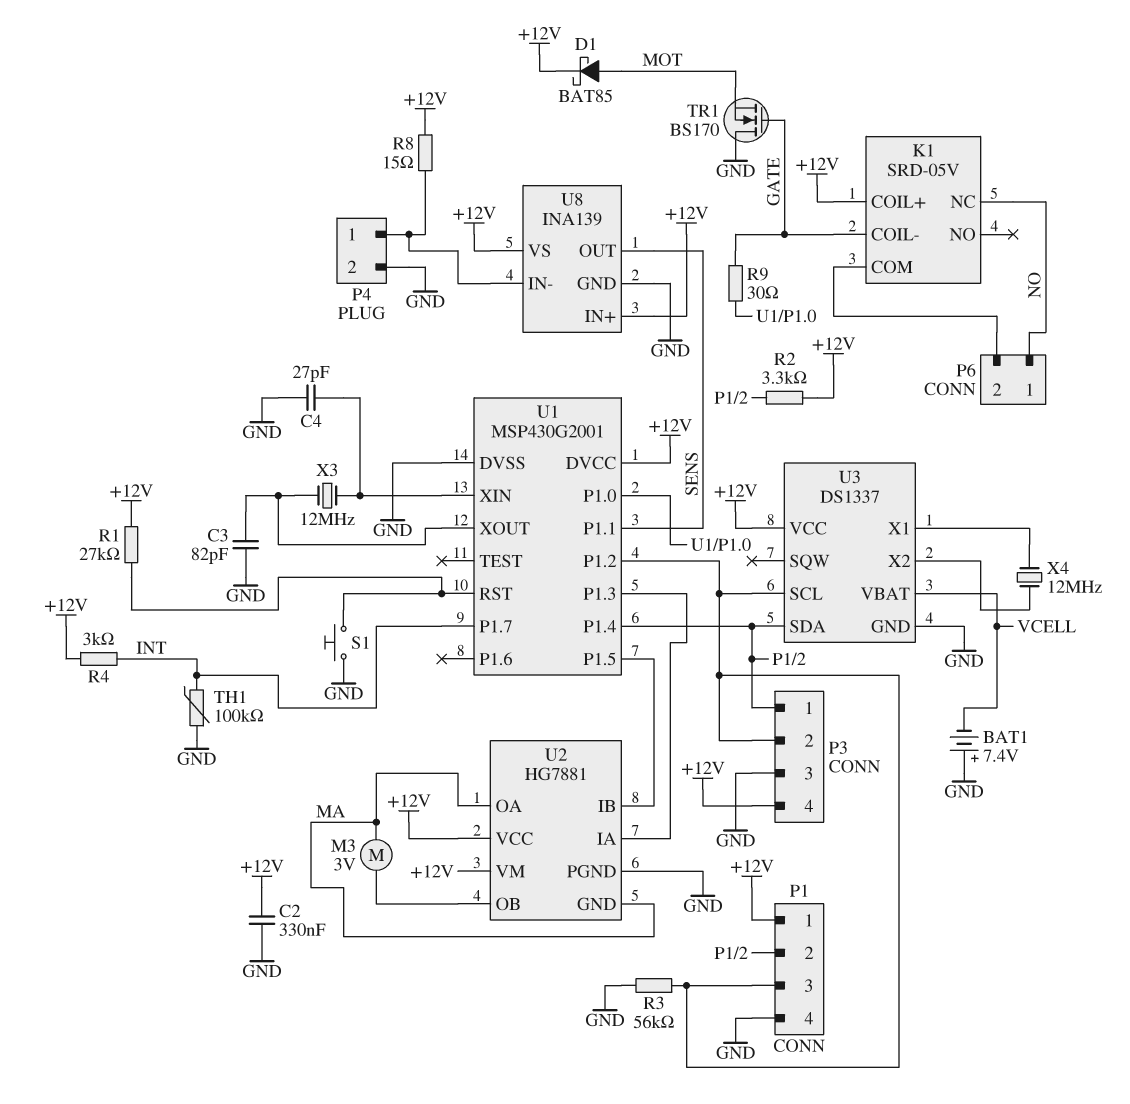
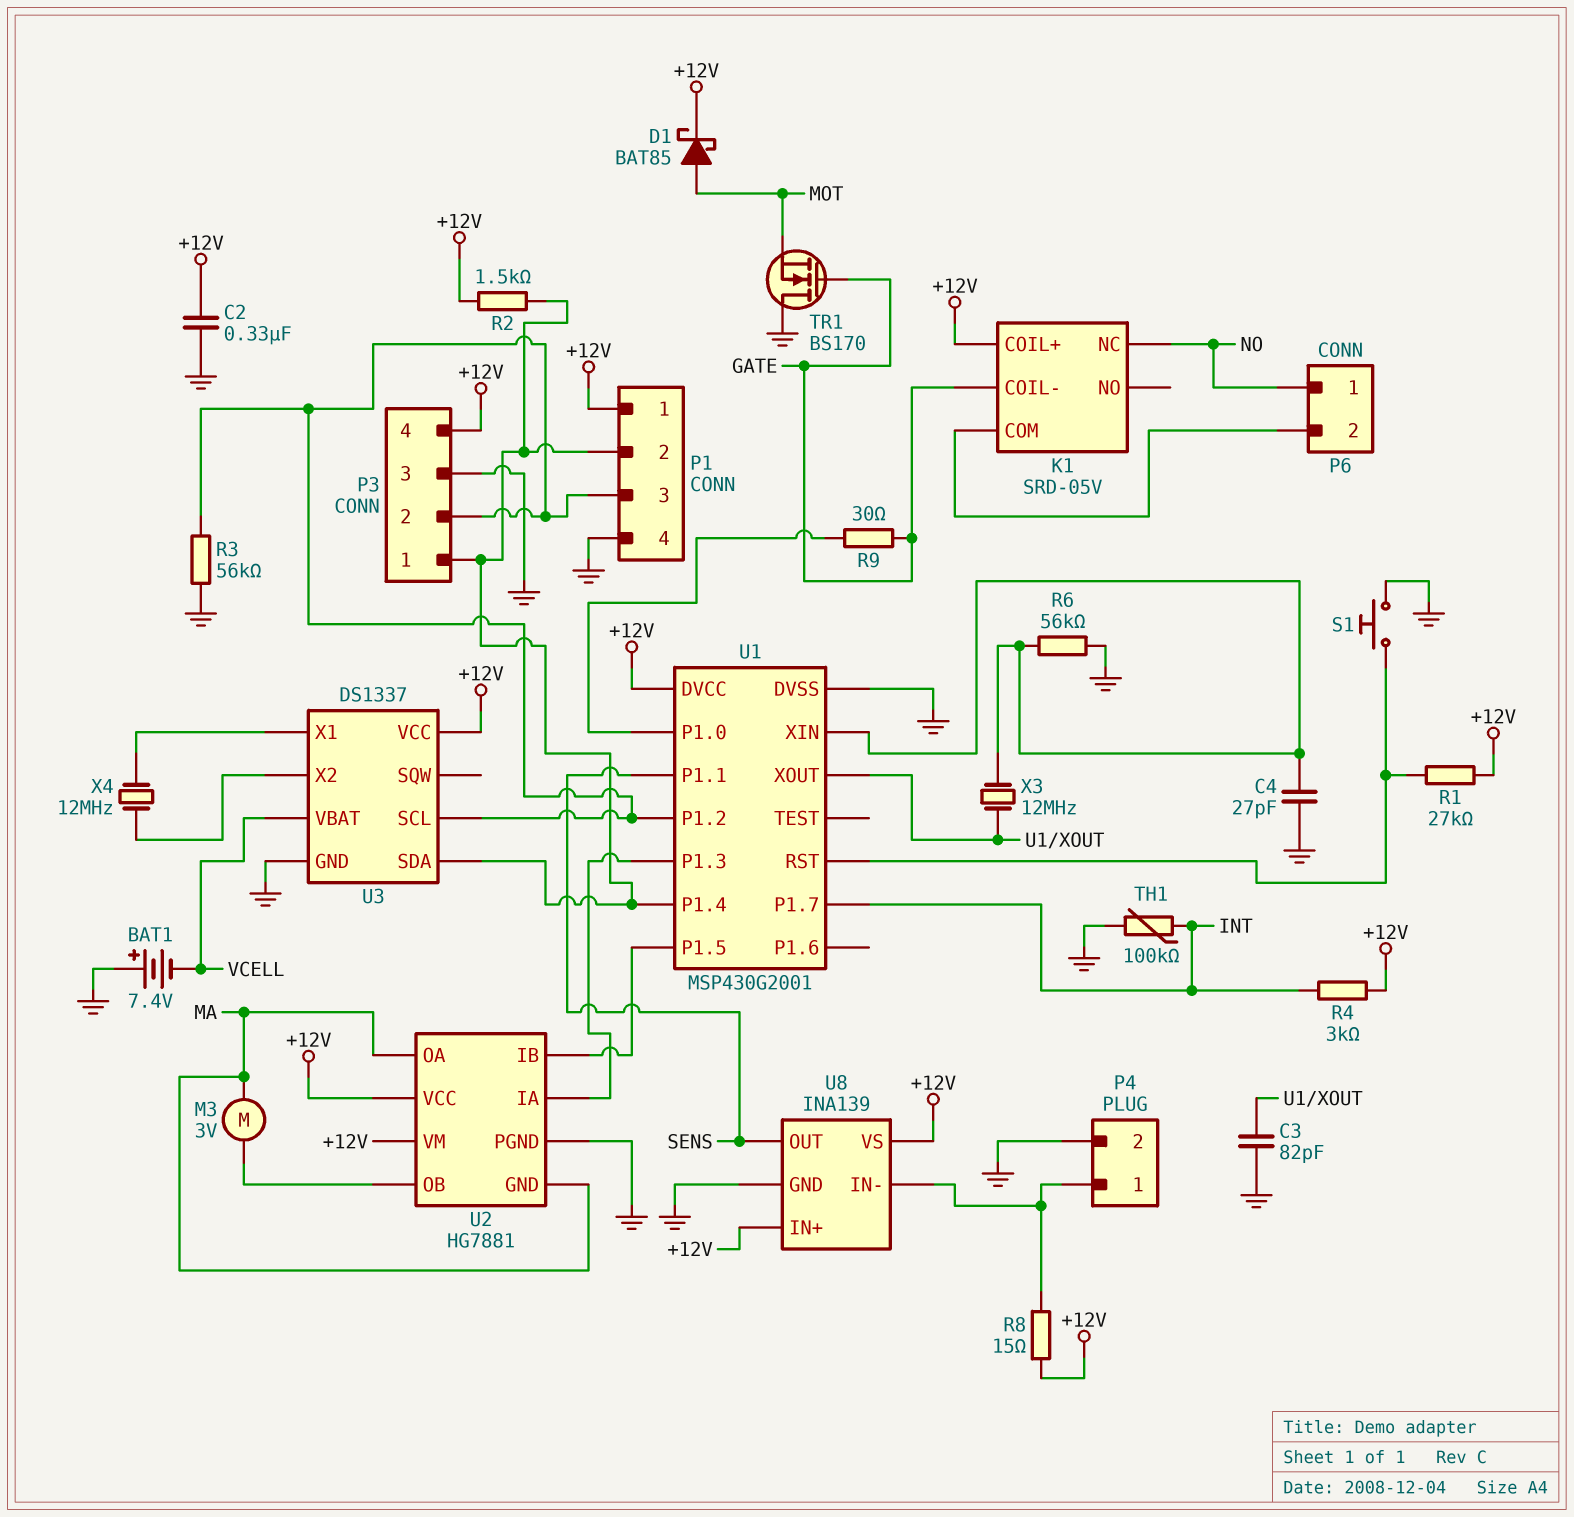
R2: 3.3k (+12V, P1/2) -> 1.5k (+12V, P1/2)
R6: none -> 56k (GND, U1/XIN)

